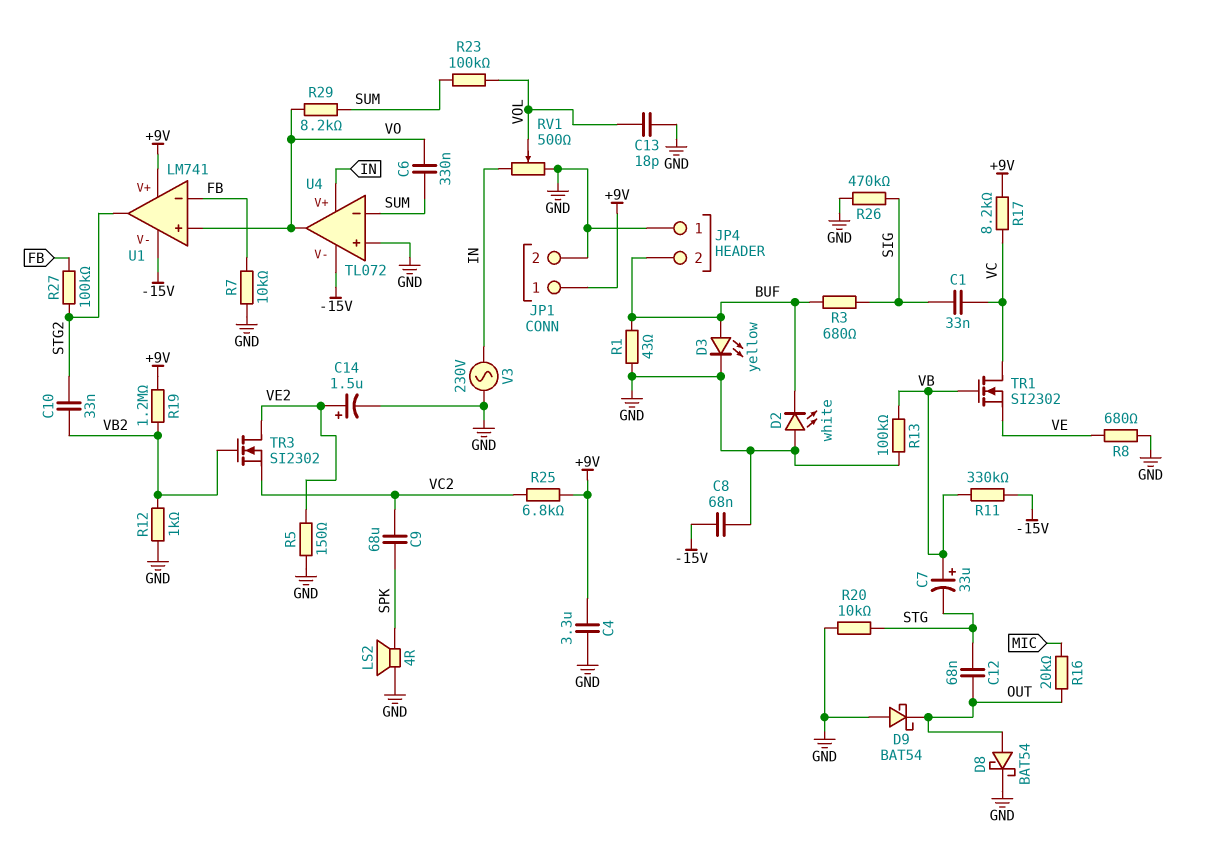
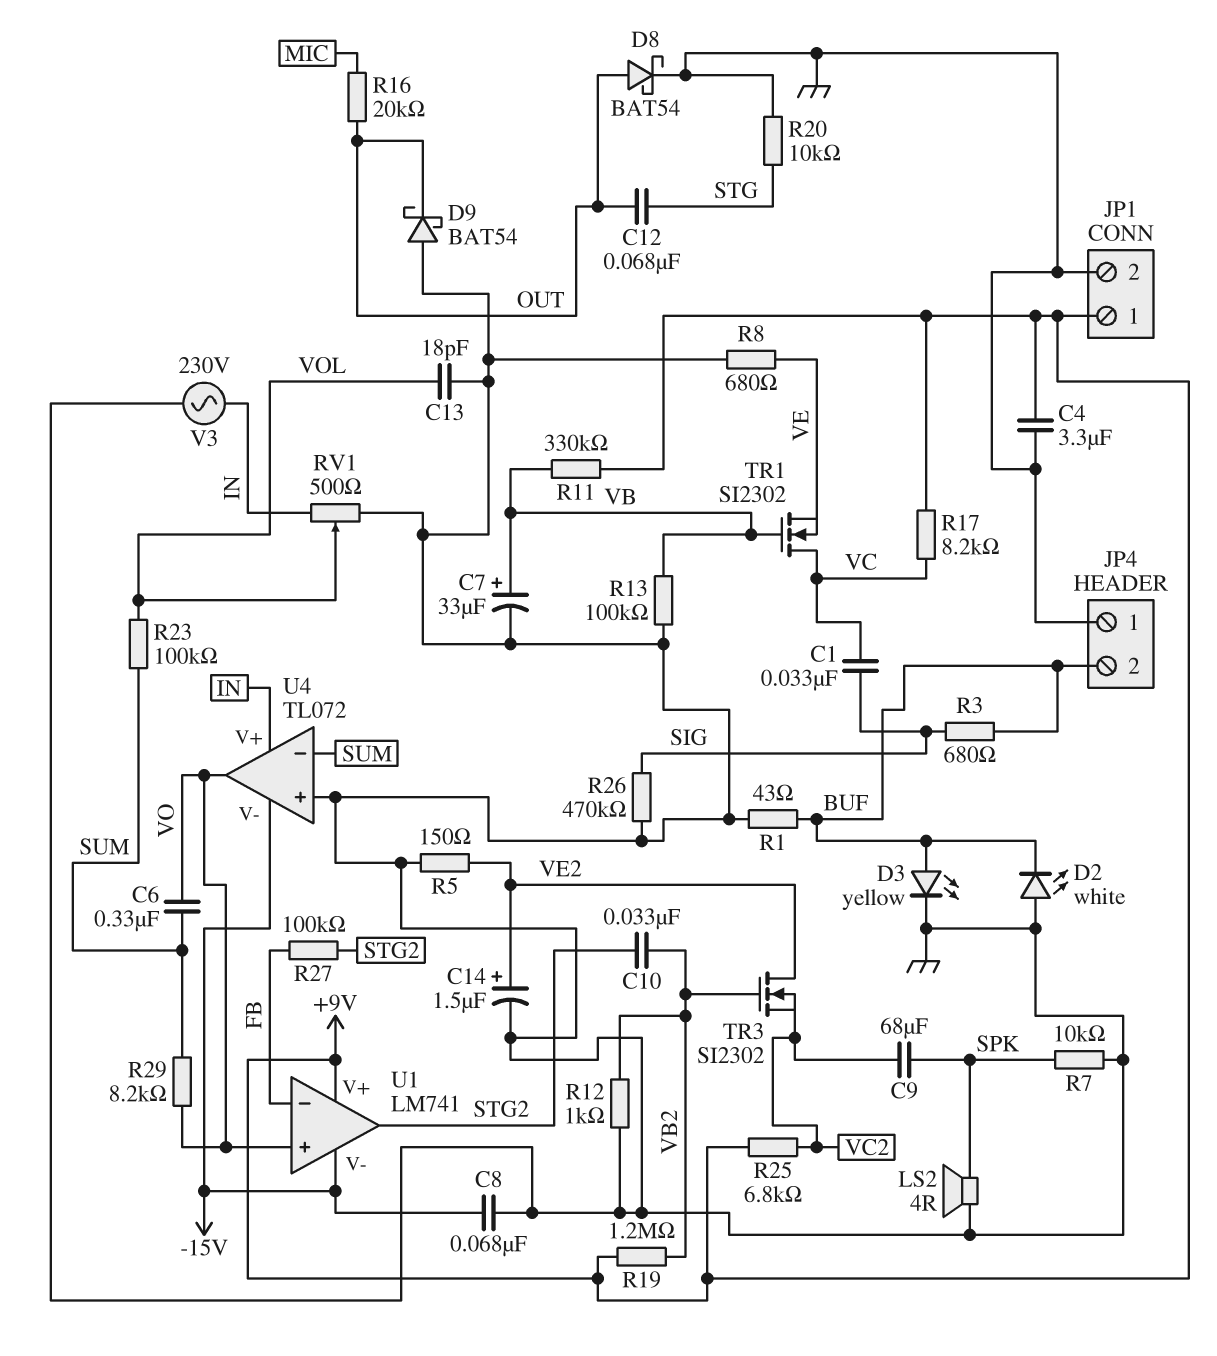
C7: 33uF (plus VB, minus STG) -> 33uF (plus VB, minus GND)
R7: 10k (FB, GND) -> 10k (GND, SPK)
R11: 330k (-15V, VB) -> 330k (+9V, VB)

